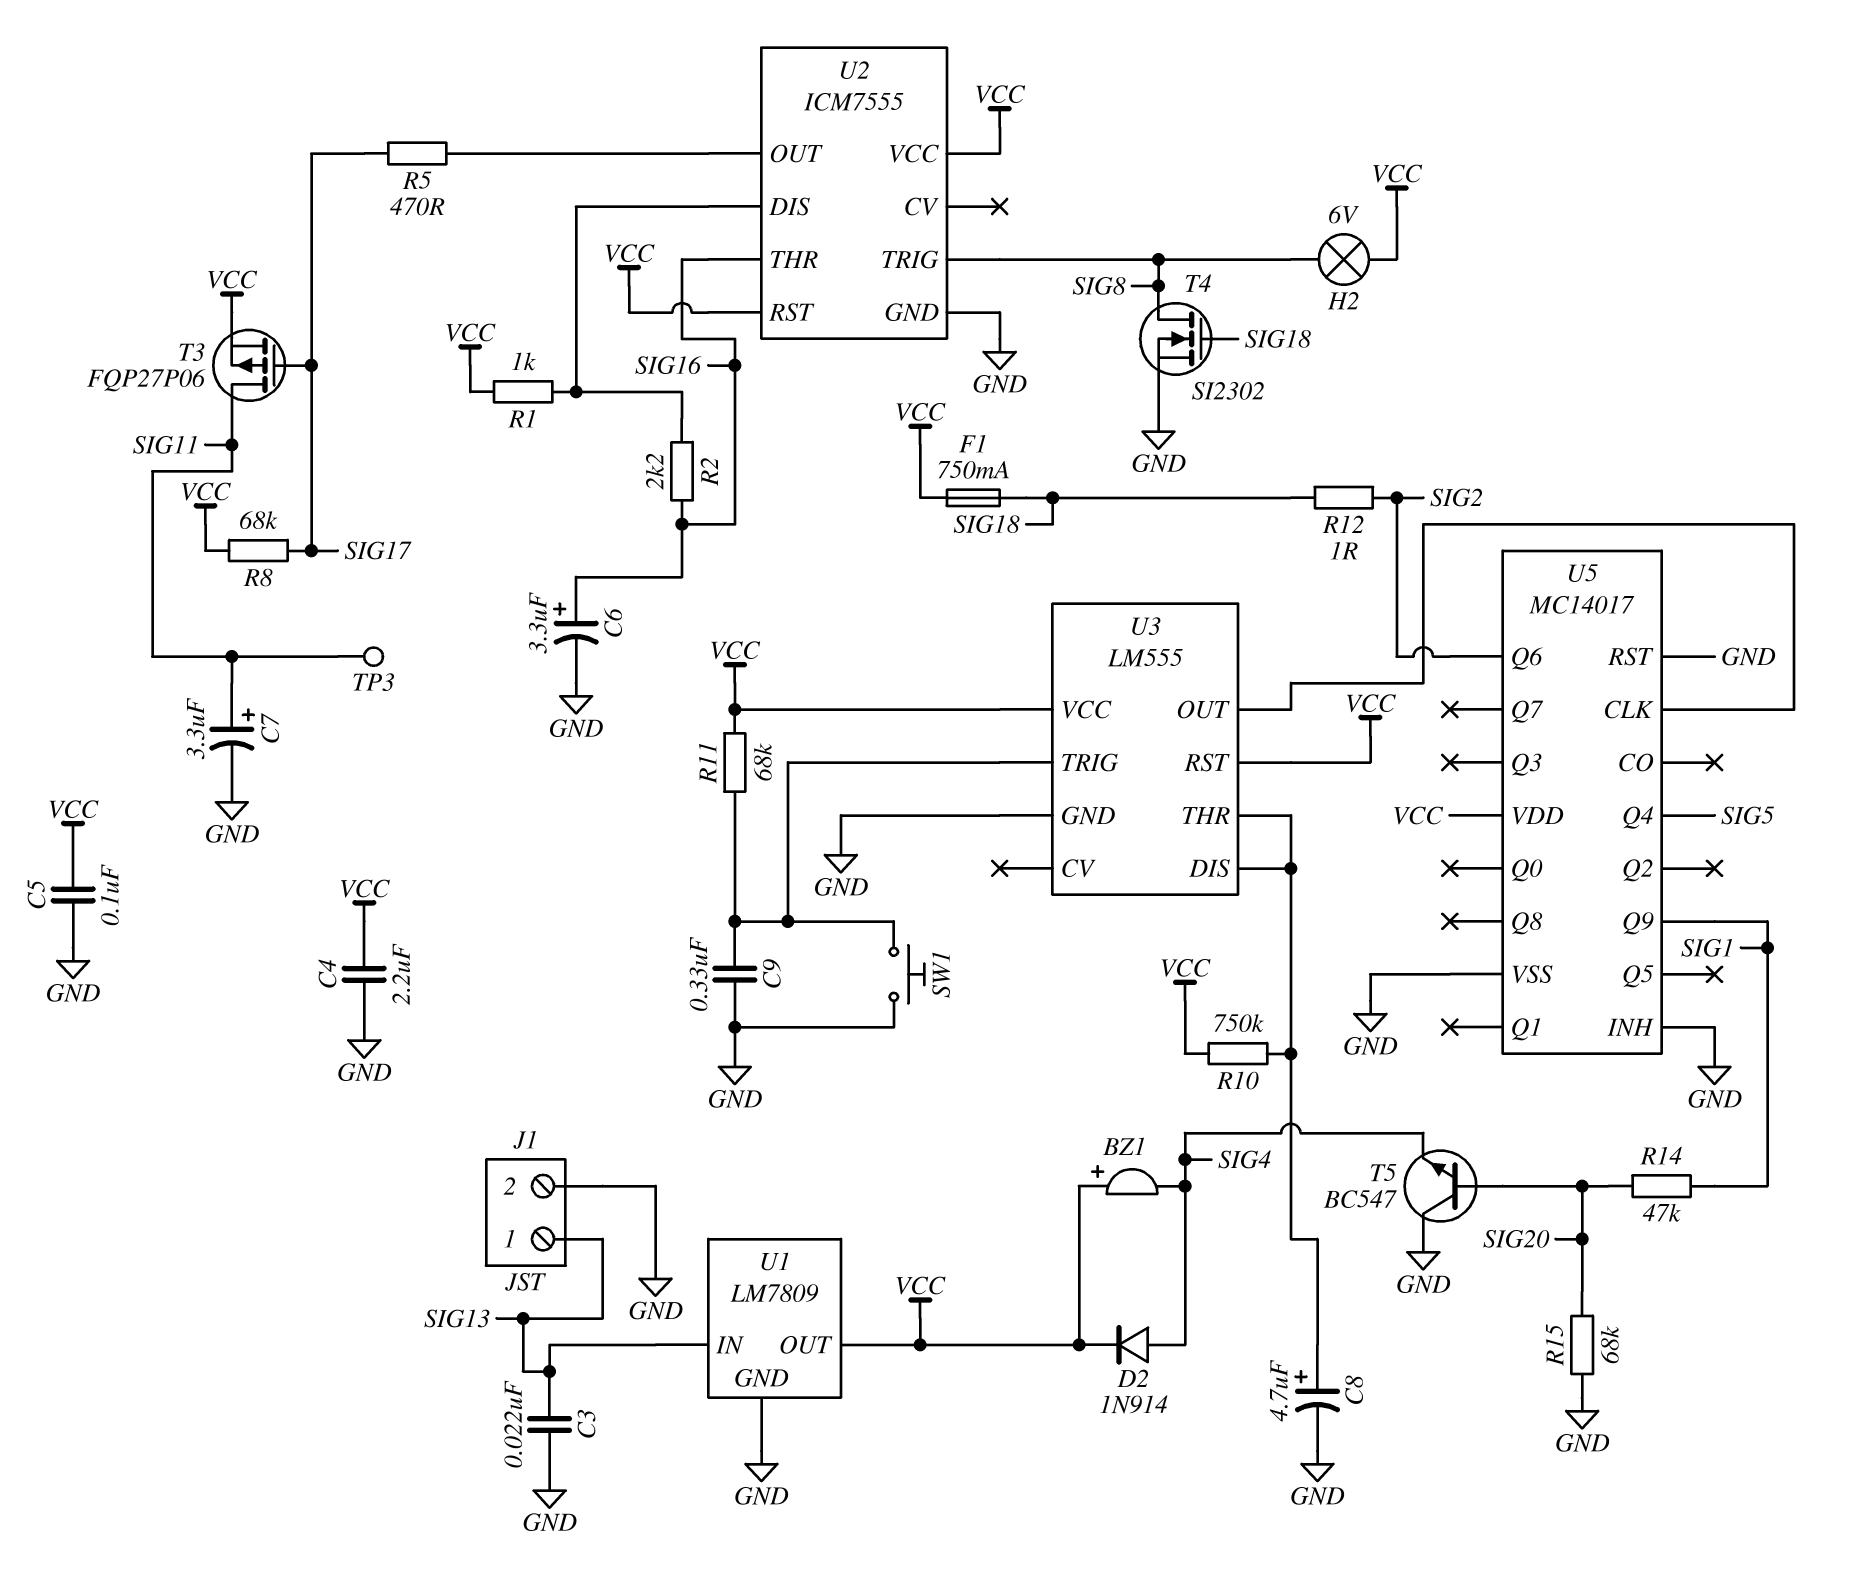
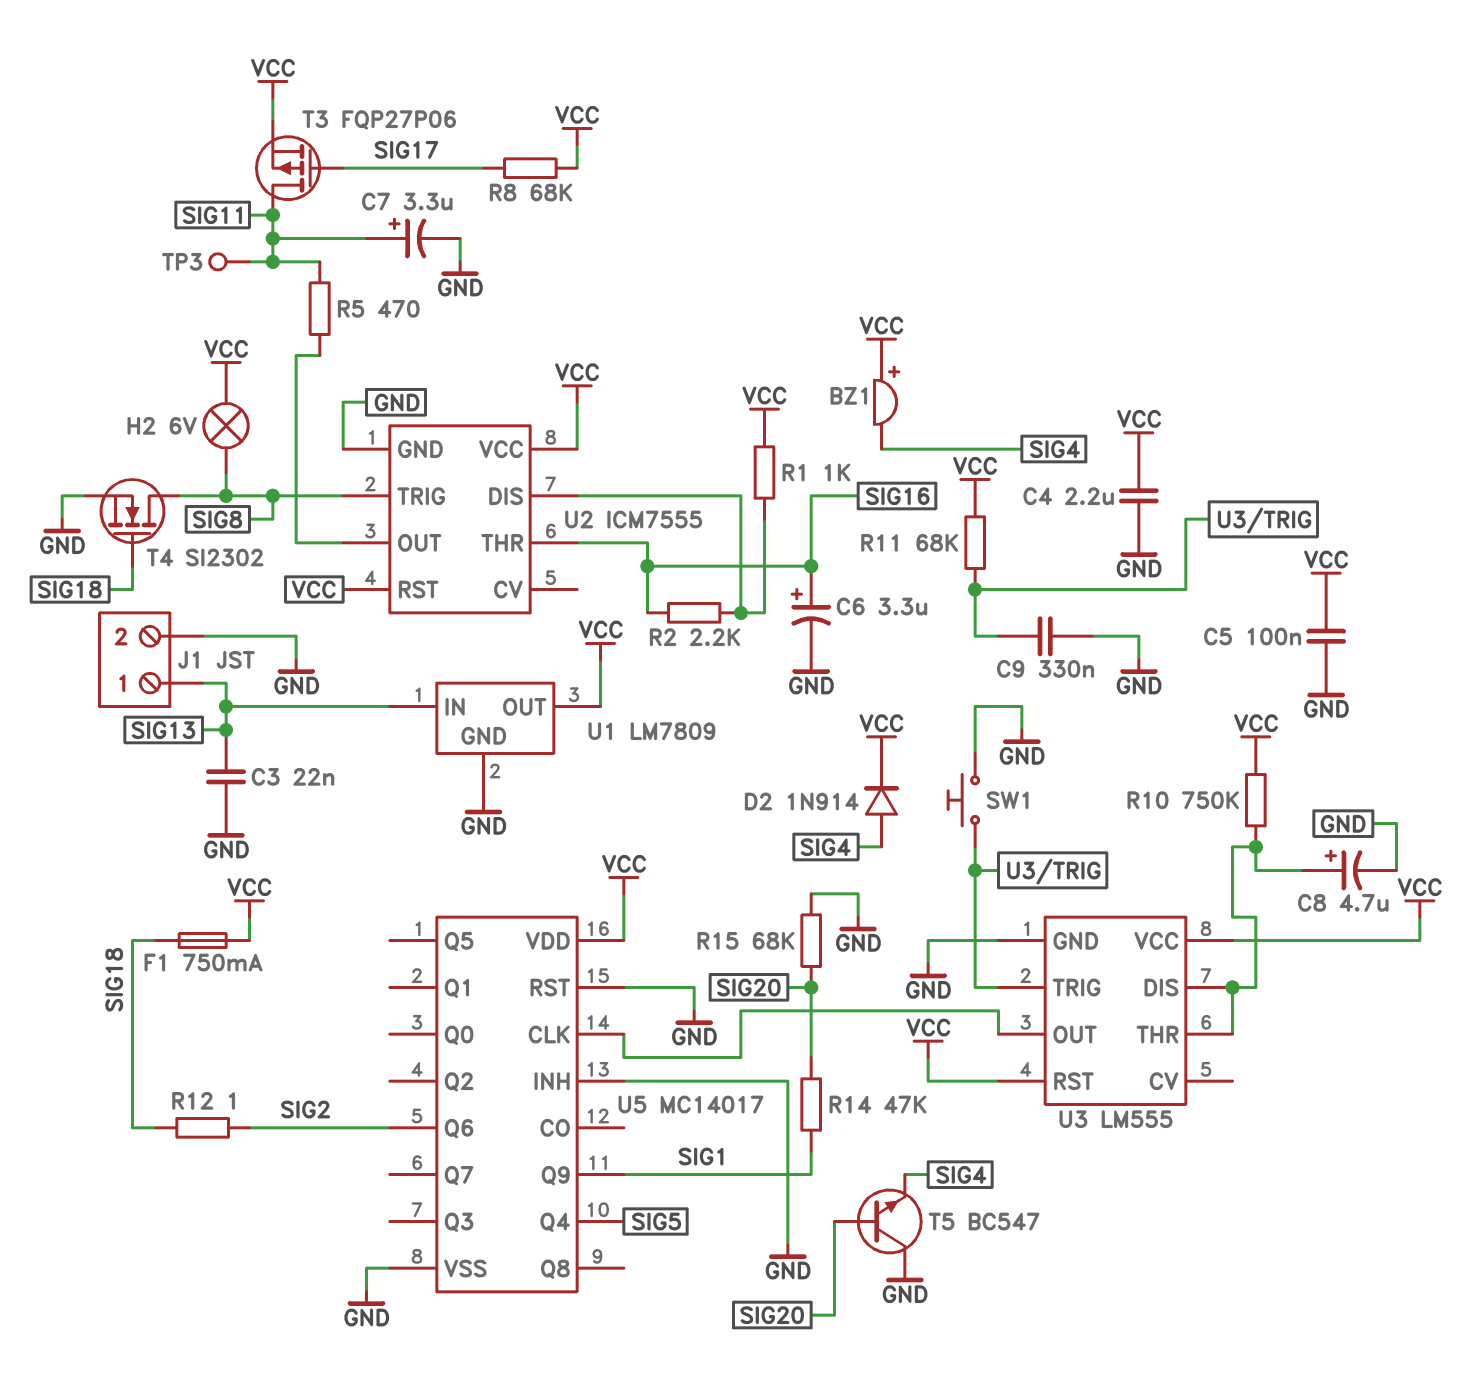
R5: 470 (SIG17, U2/OUT) -> 470 (SIG11, U2/OUT)

